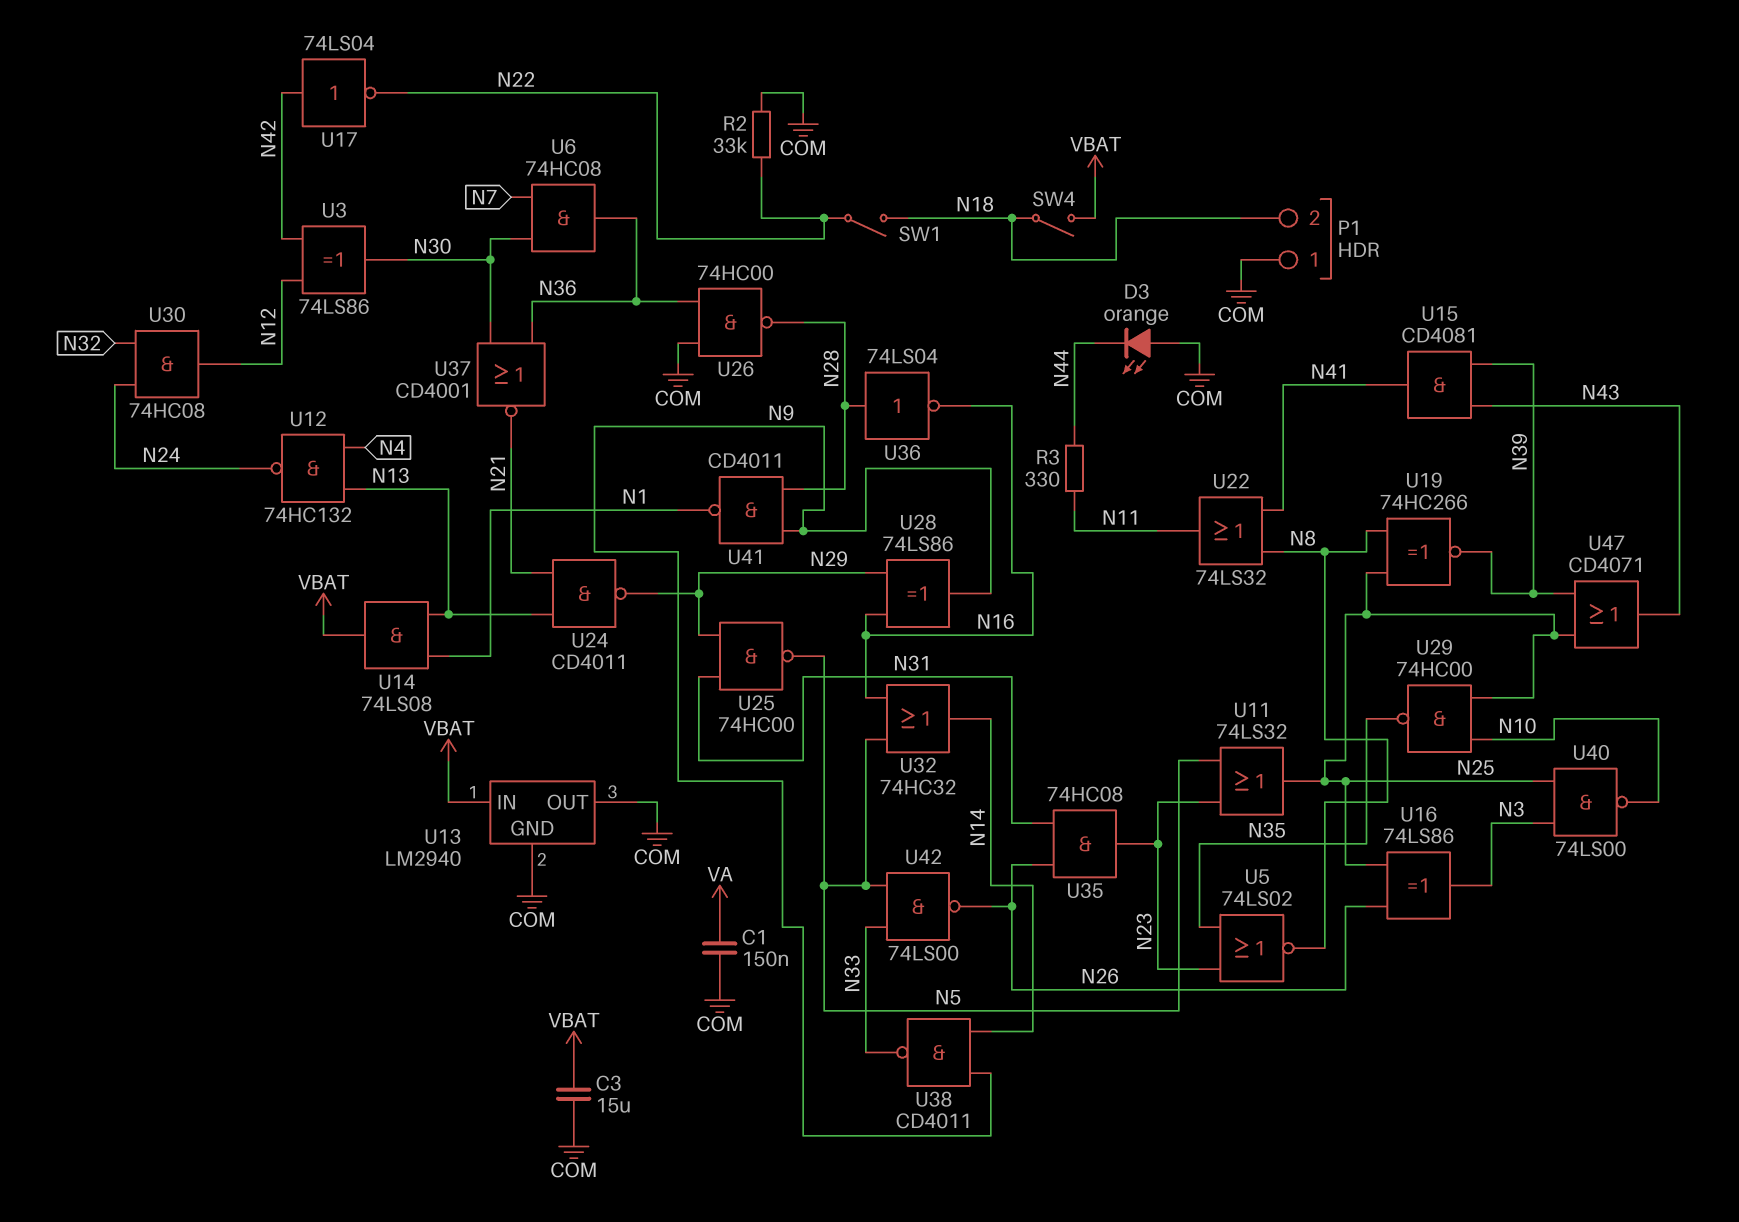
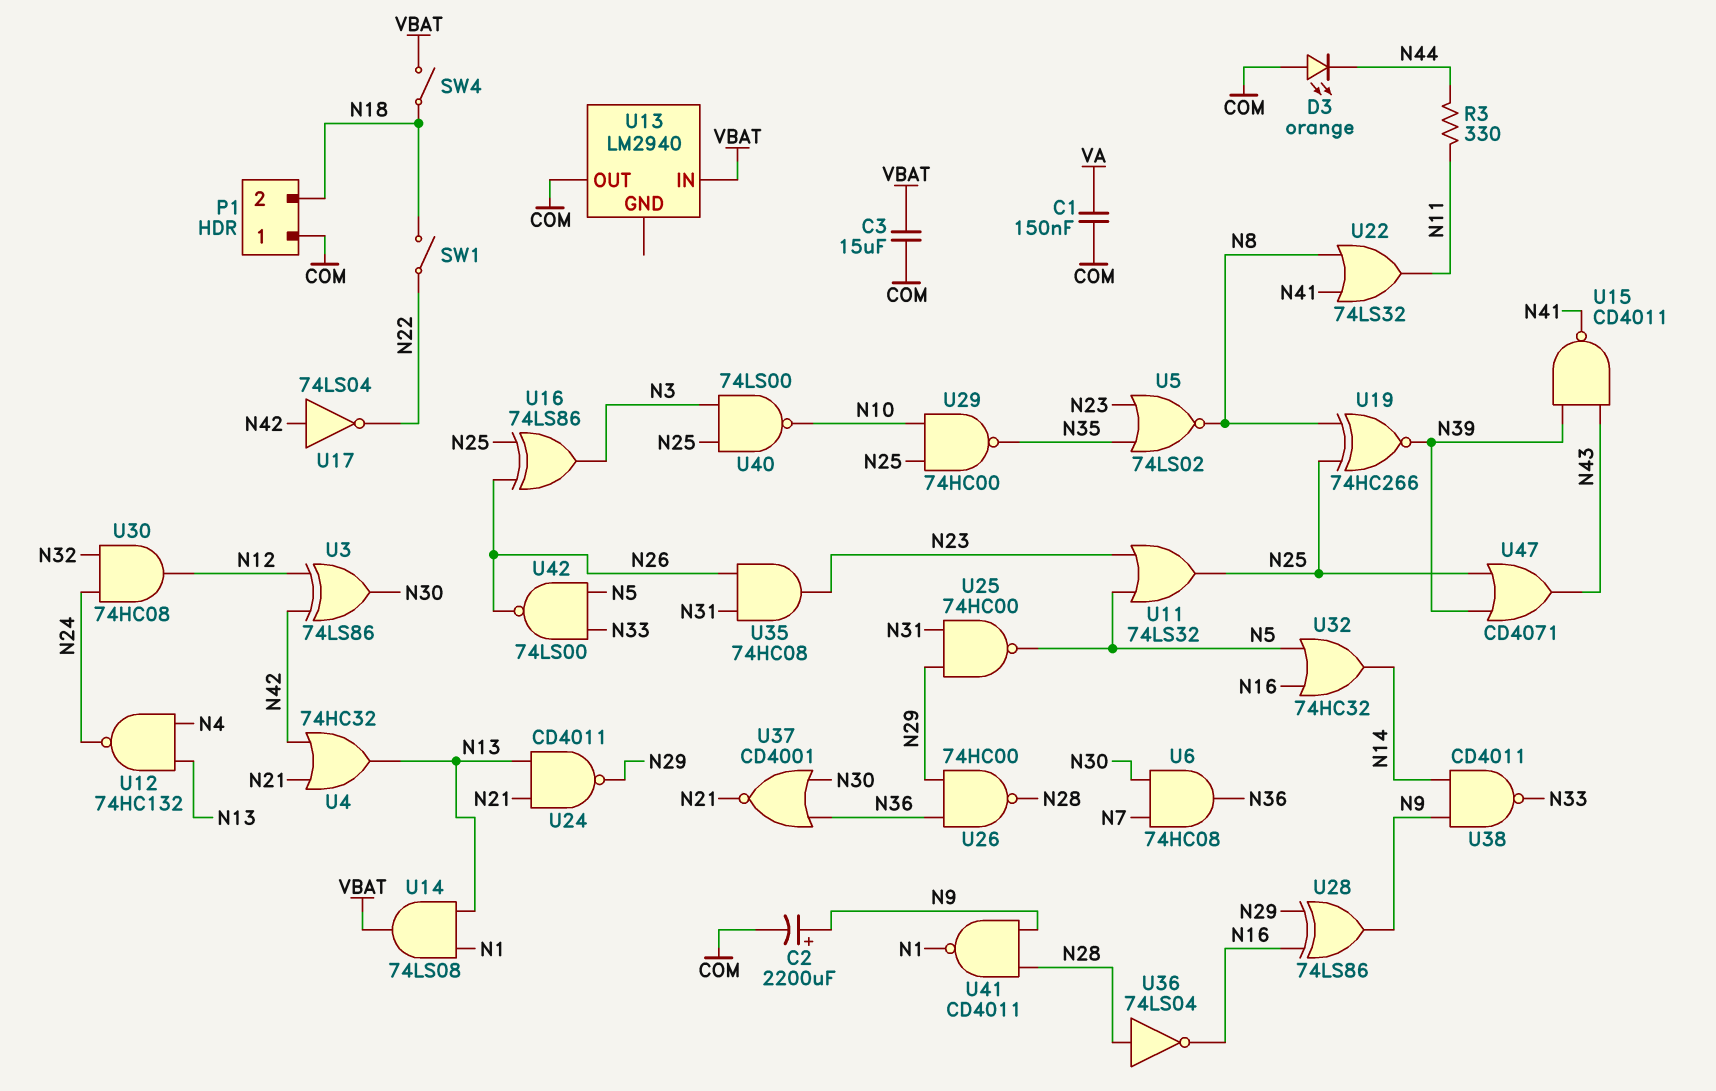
C2: none -> 2200uF (plus N9, minus COM)
R2: 33k (COM, N22) -> none
U4: none -> OR 74HC32 (in N21, in N42, out N13)
U13 pin GND: COM -> none
U15: AND CD4081 (in N39, in N43, out N41) -> NAND CD4011 (in N39, in N43, out N41)
U26: NAND 74HC00 (in COM, in N36, out N28) -> NAND 74HC00 (in N29, in N36, out N28)

